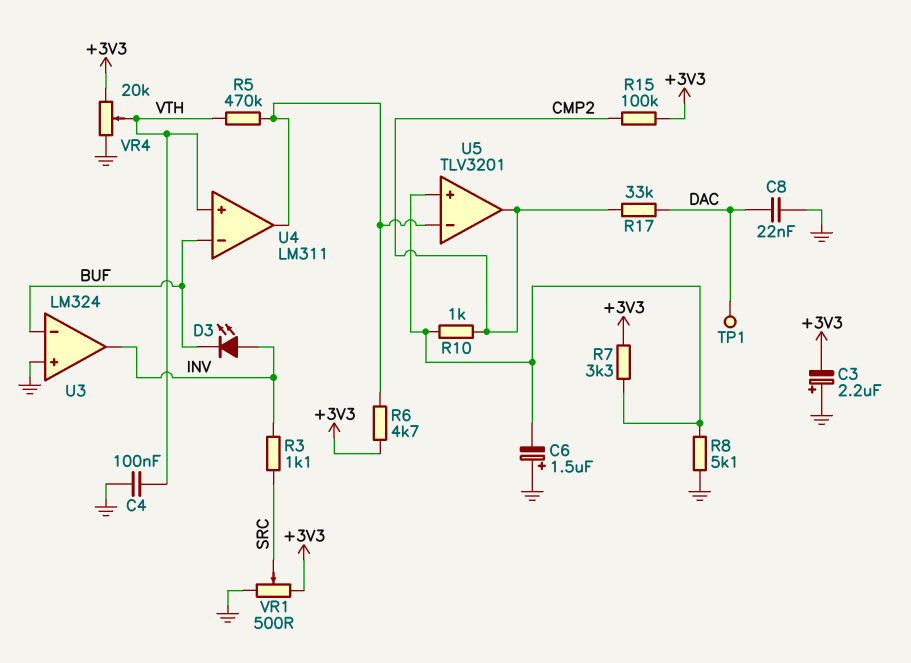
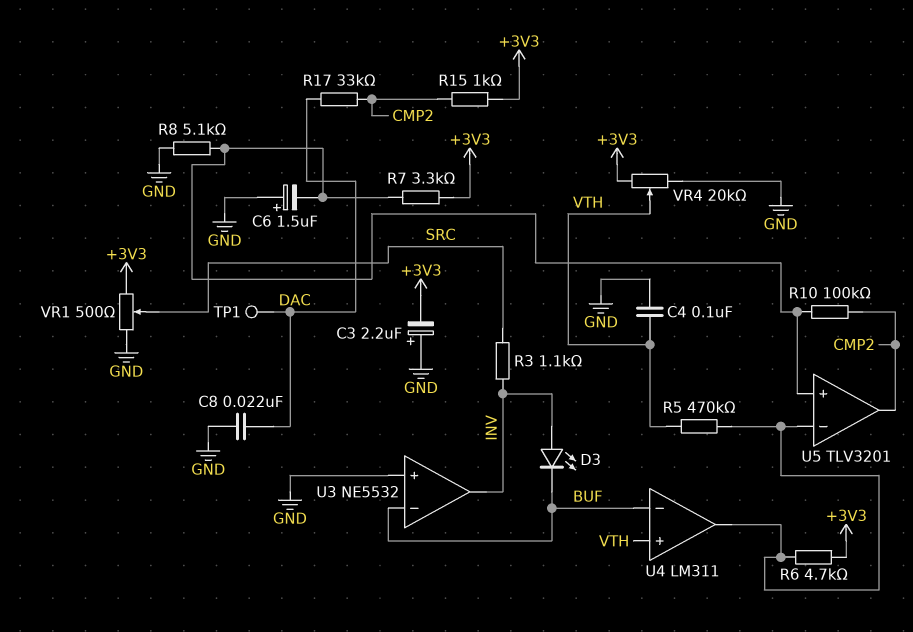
R10: 1k (CMP2, U5/in+) -> 100k (CMP2, U5/in+)
R15: 100k (+3V3, CMP2) -> 1k (+3V3, CMP2)
U3: LM324 -> NE5532

